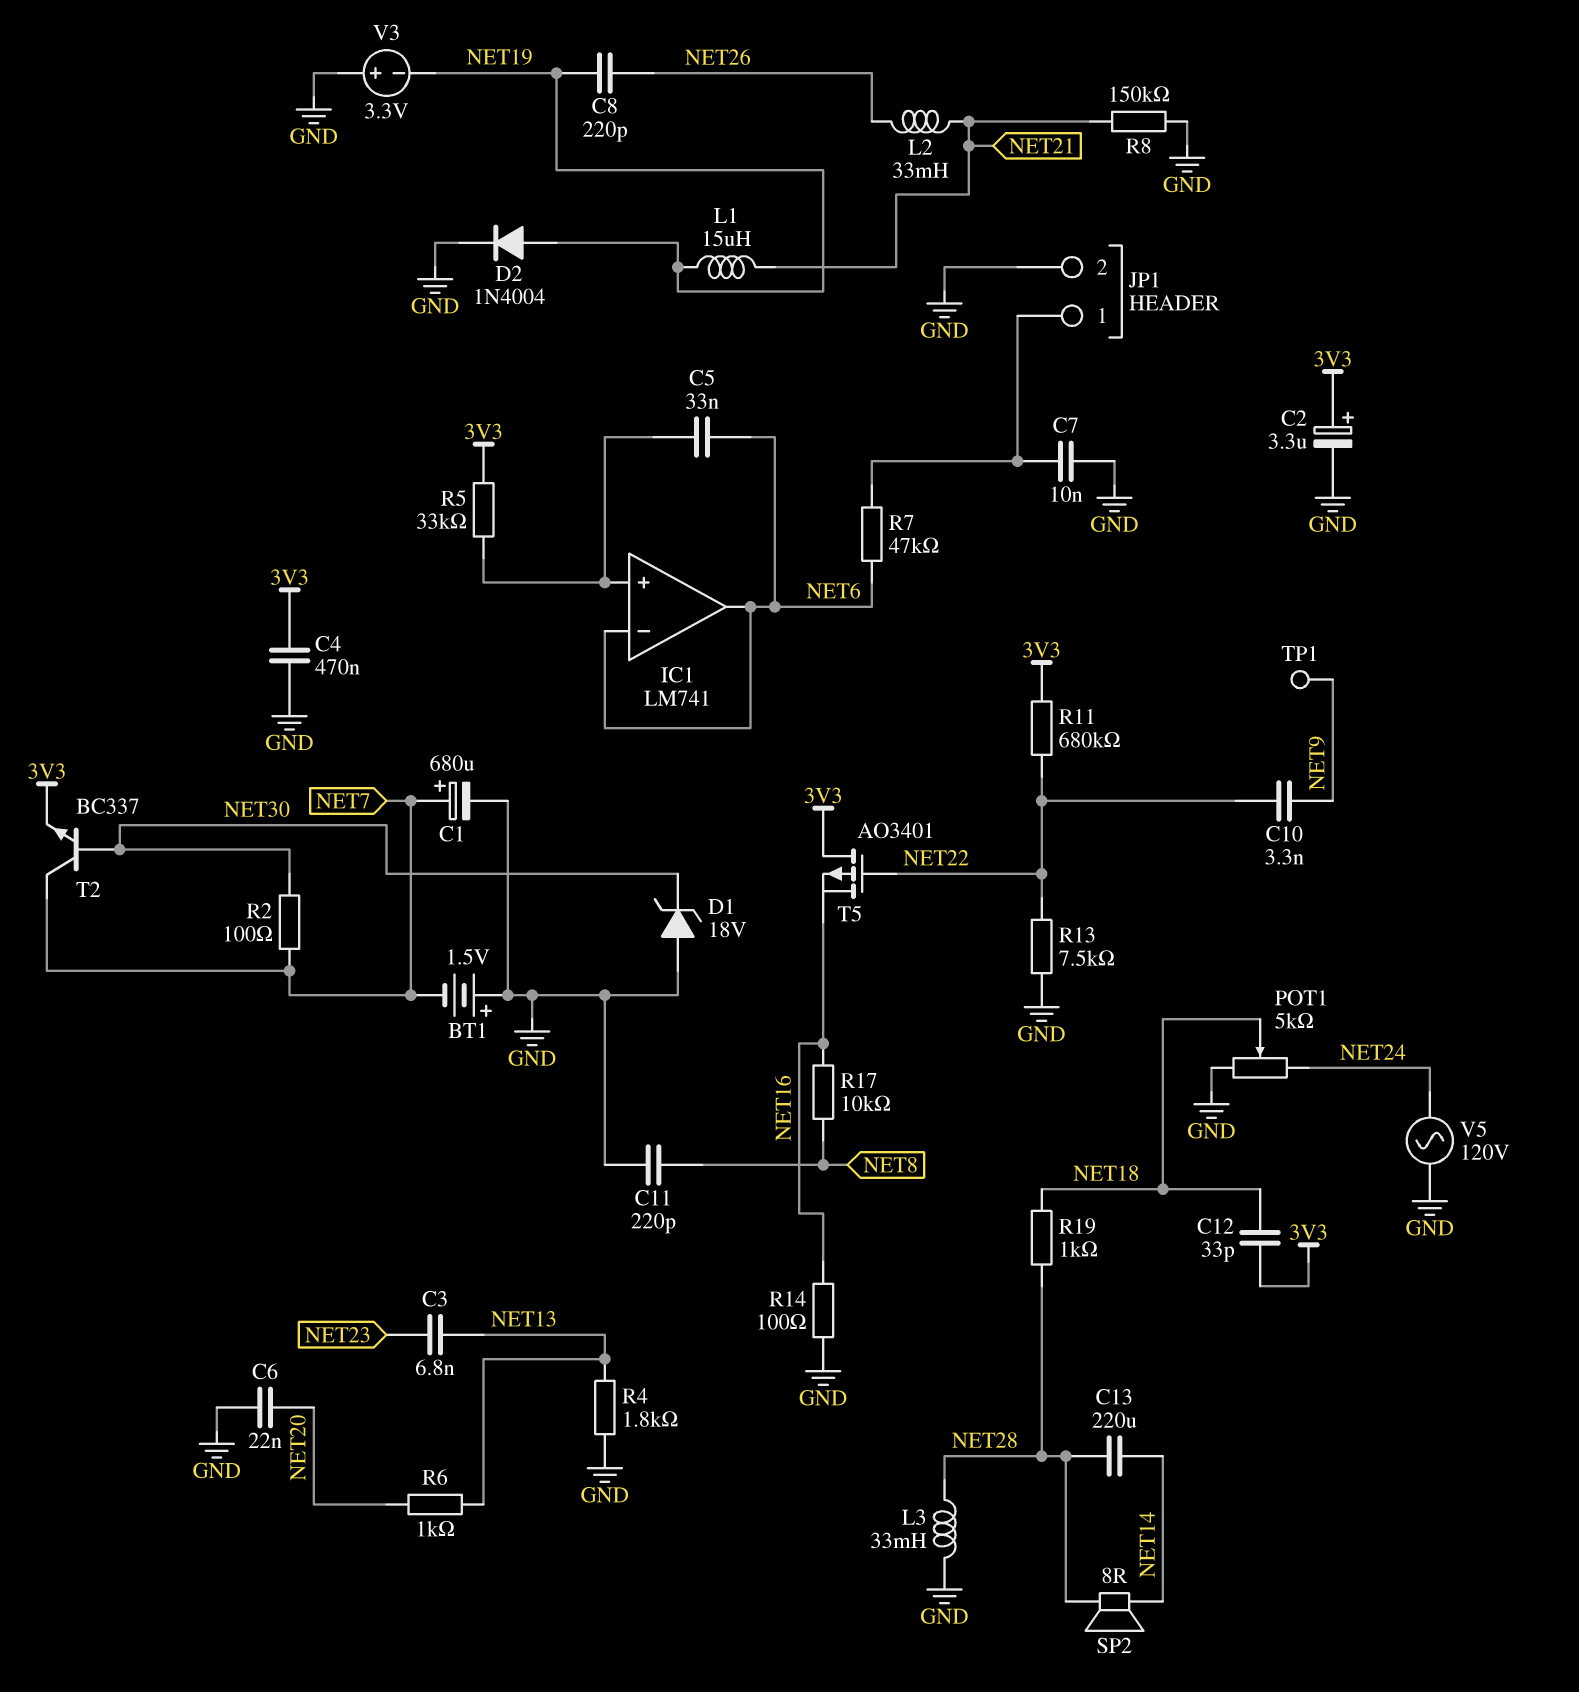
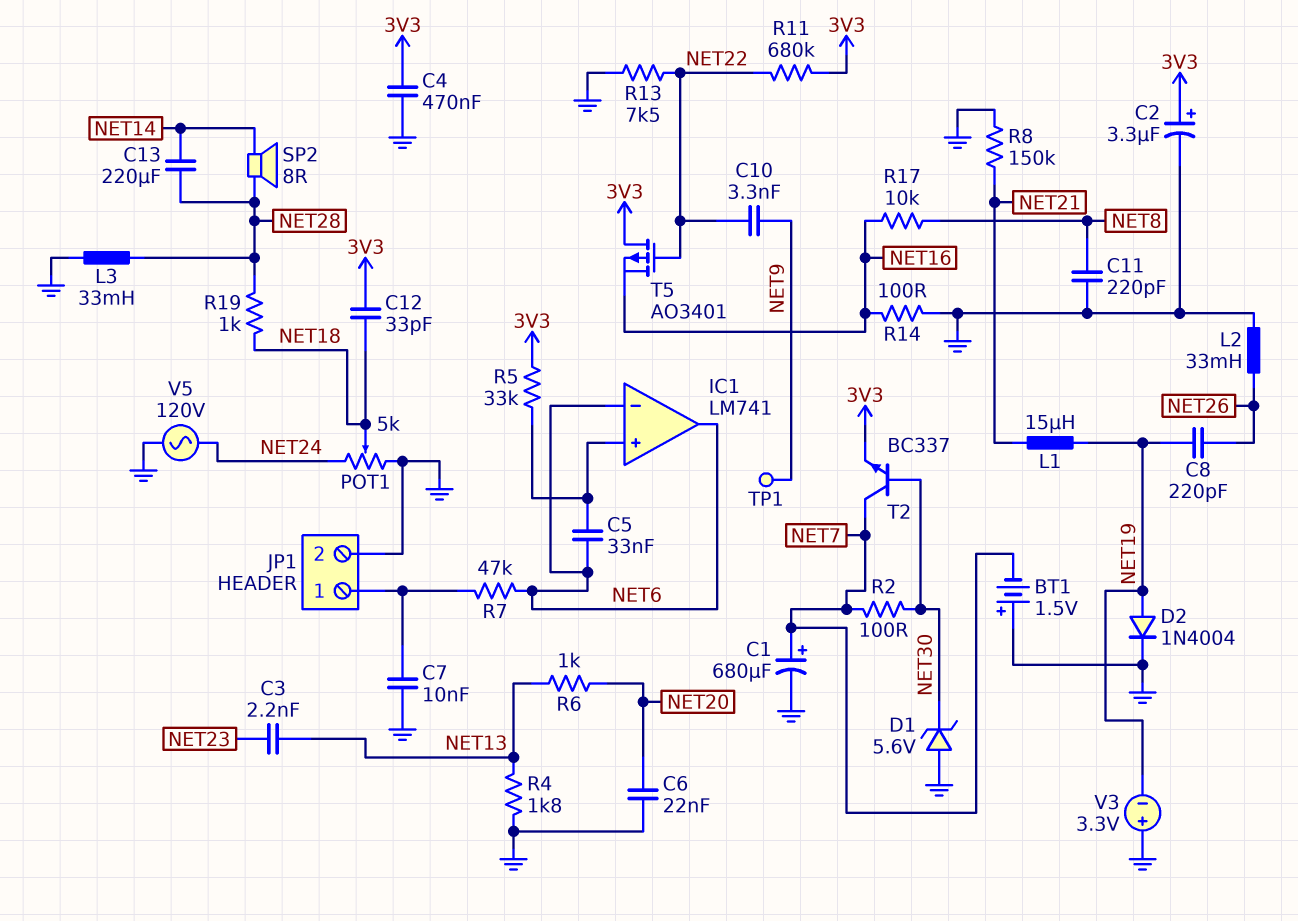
C3: 6.8nF (NET13, NET23) -> 2.2nF (NET13, NET23)
D1: zener 18V (A GND, K NET30) -> zener 5.6V (A GND, K NET30)
L2: 33mH (NET21, NET26) -> 33mH (GND, NET26)

